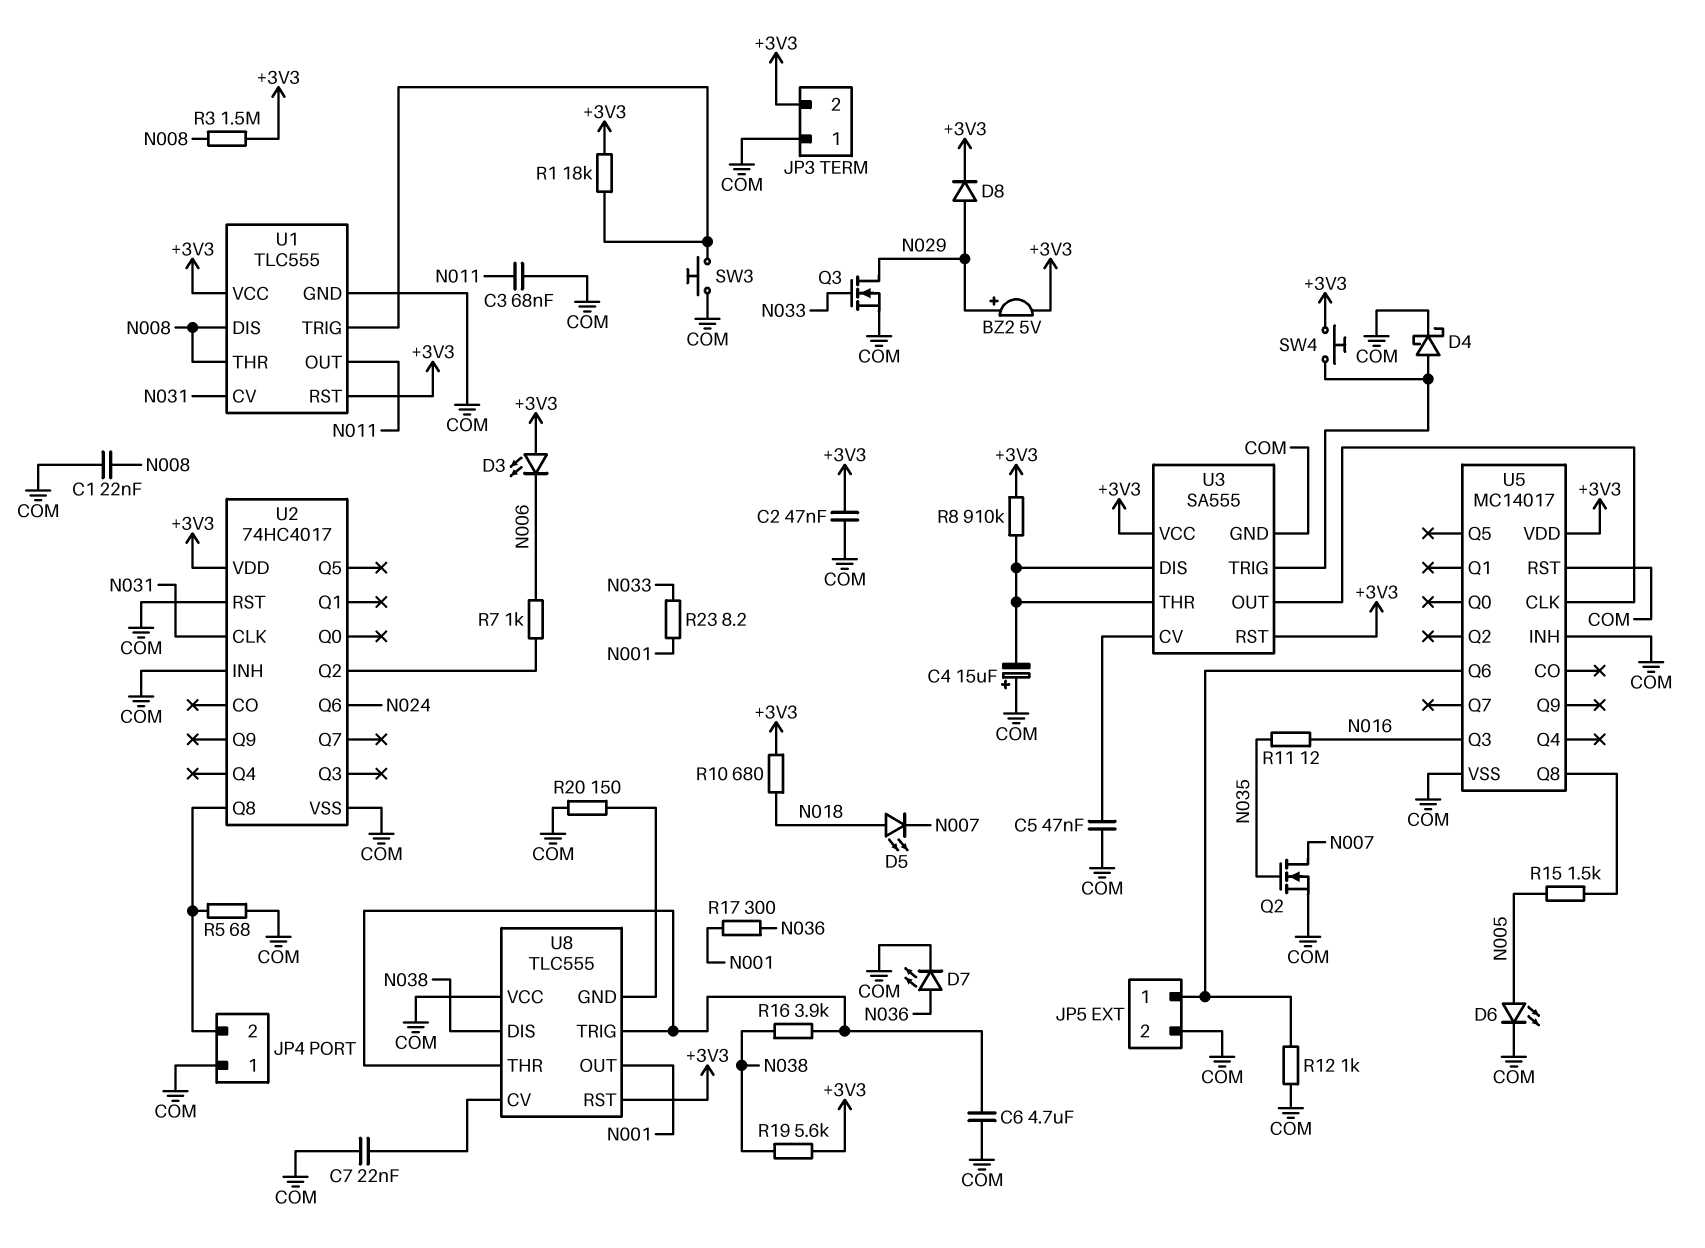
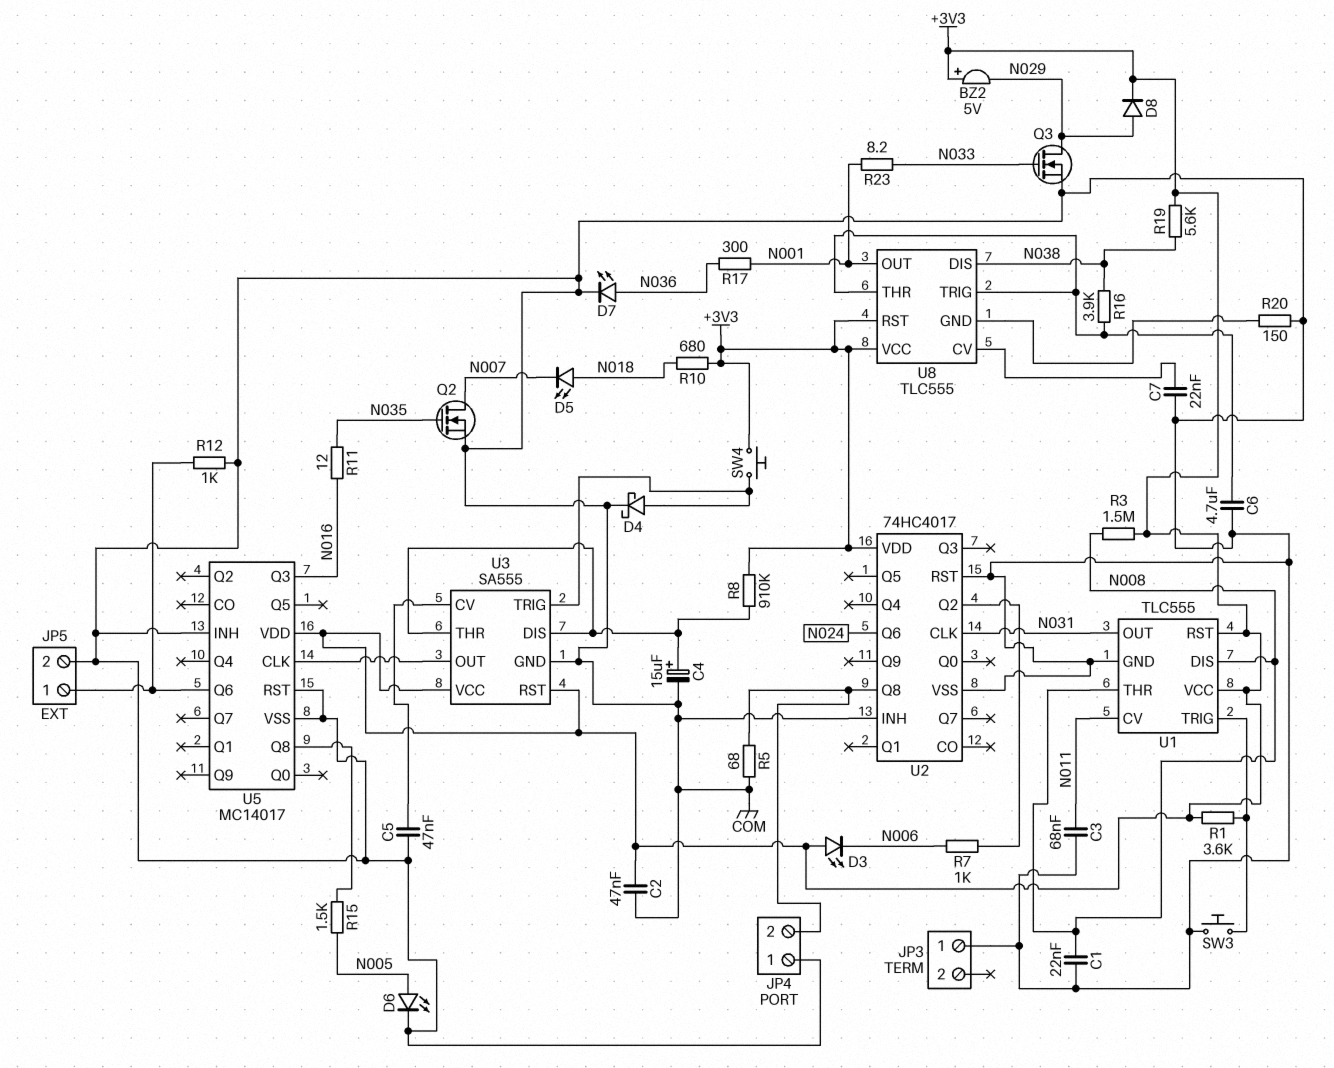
BZ2: buzzer 5V (plus N029, minus +3V3) -> buzzer 5V (plus +3V3, minus N029)
C4: 15uF (plus COM, minus U3/DIS) -> 15uF (plus U3/DIS, minus COM)
JP3 pin 2: +3V3 -> none
R1: 18k (+3V3, U1/TRIG) -> 3.6k (+3V3, U1/TRIG)
U1 pin CV: N031 -> N011
U1 pin OUT: N011 -> N031
U8 pin VCC: COM -> +3V3

